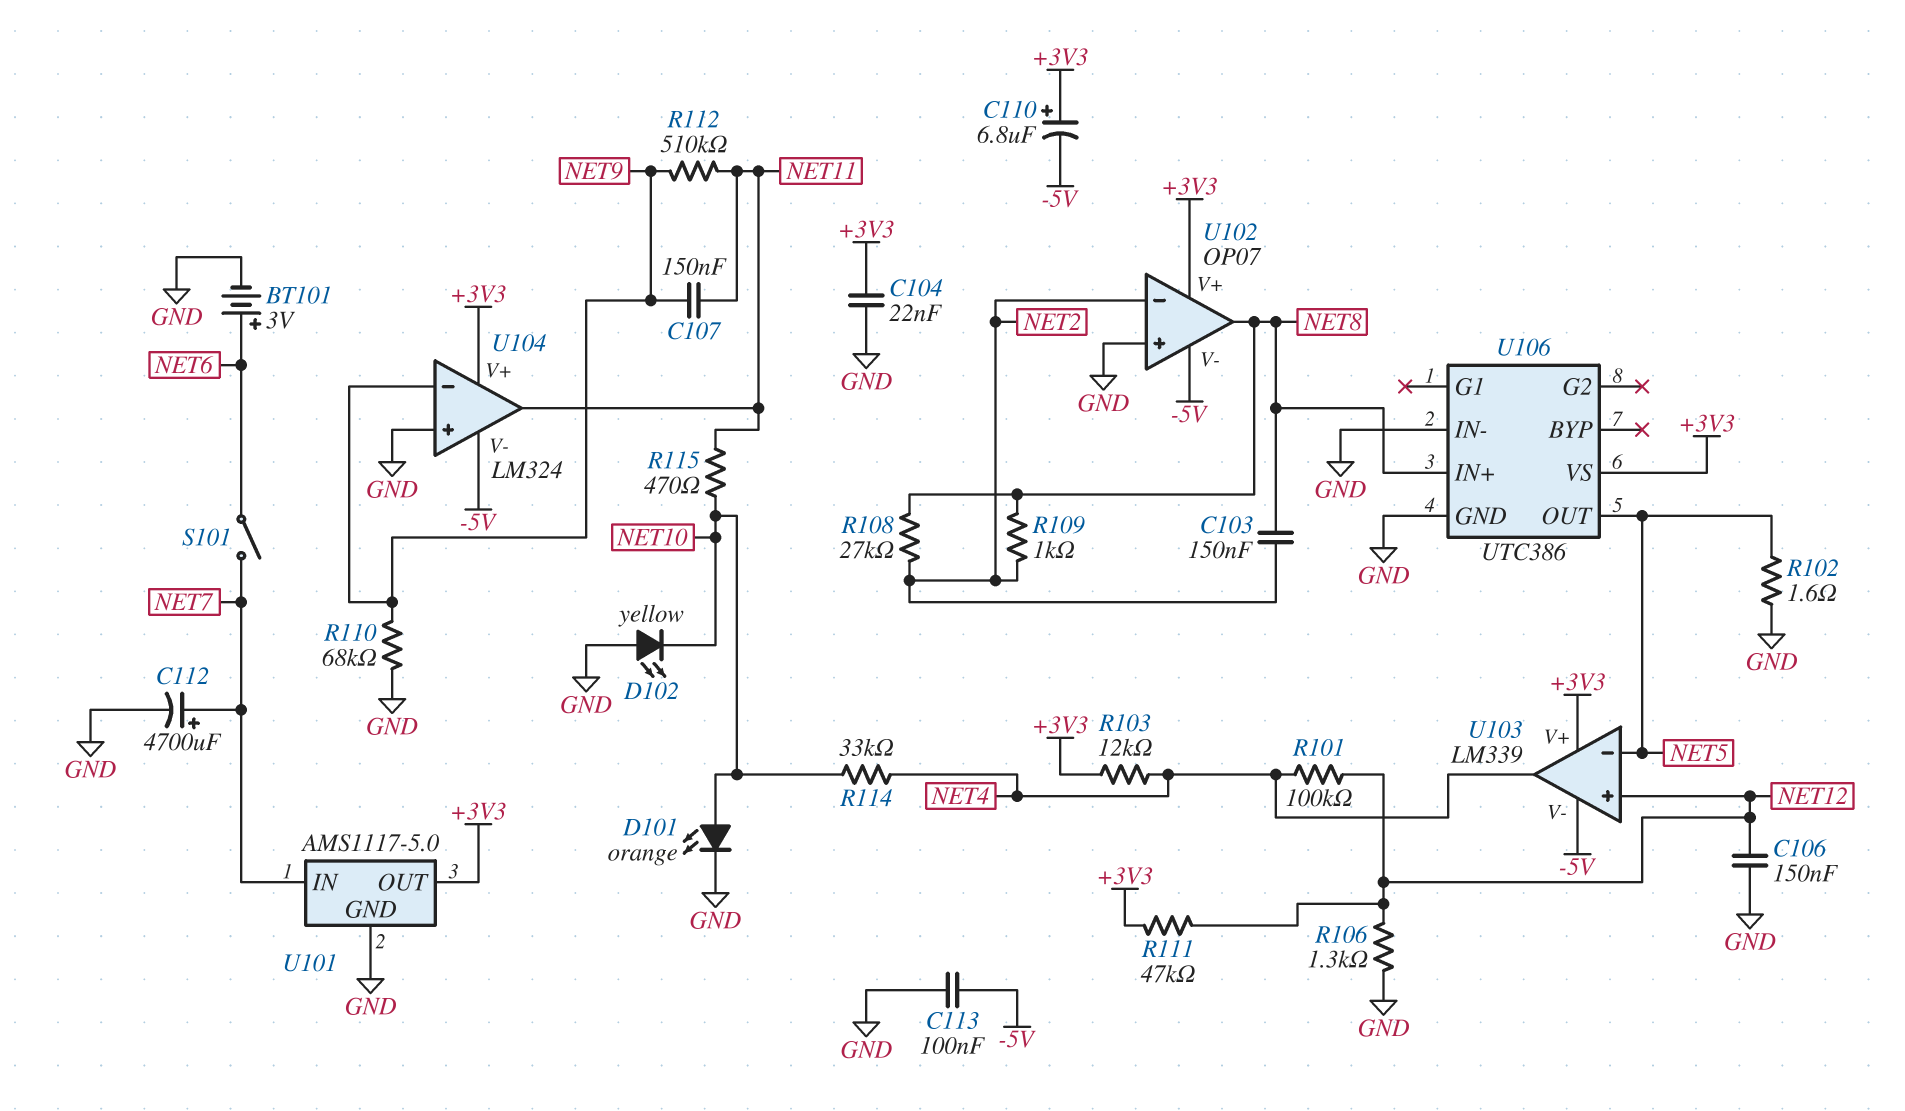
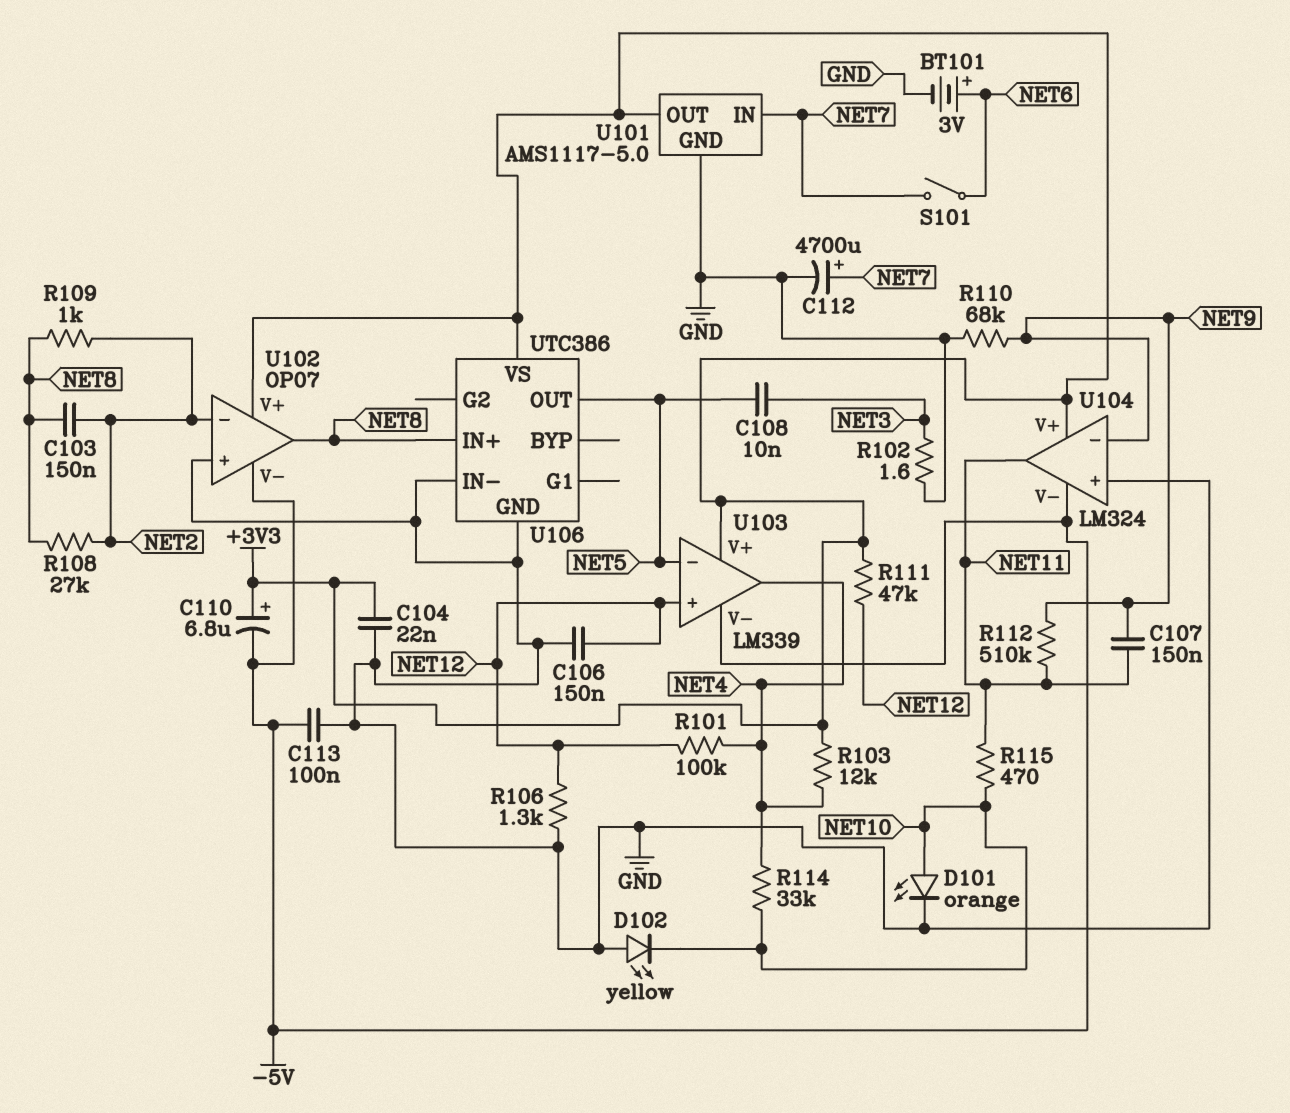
C108: none -> 10nF (NET3, NET5)
R102: 1.6 (GND, NET5) -> 1.6 (GND, NET3)

